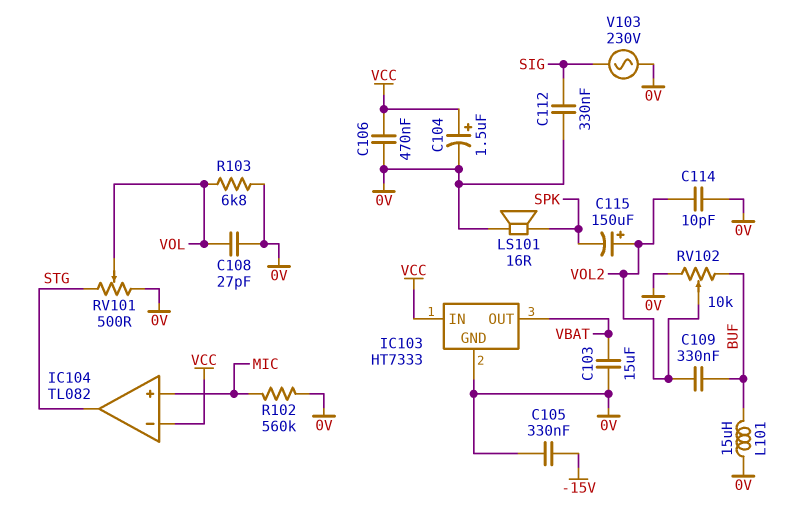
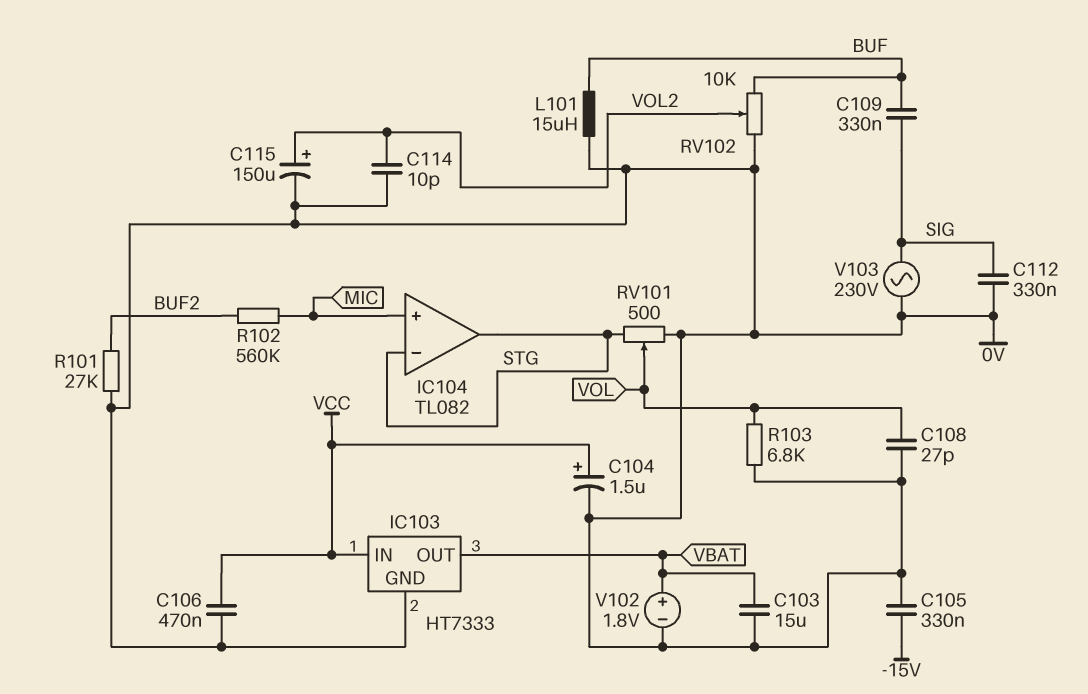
C109: 330nF (BUF, VOL2) -> 330nF (BUF, SIG)
C115: 150uF (plus VOL2, minus SPK) -> 150uF (plus VOL2, minus 0V)
IC104 pin in-: VCC -> STG
LS101: speaker 16R (0V, SPK) -> none
R101: none -> 27k (0V, BUF2)
R102: 560k (0V, MIC) -> 560k (BUF2, MIC)
V102: none -> 1.8V (plus VBAT, minus 0V)

